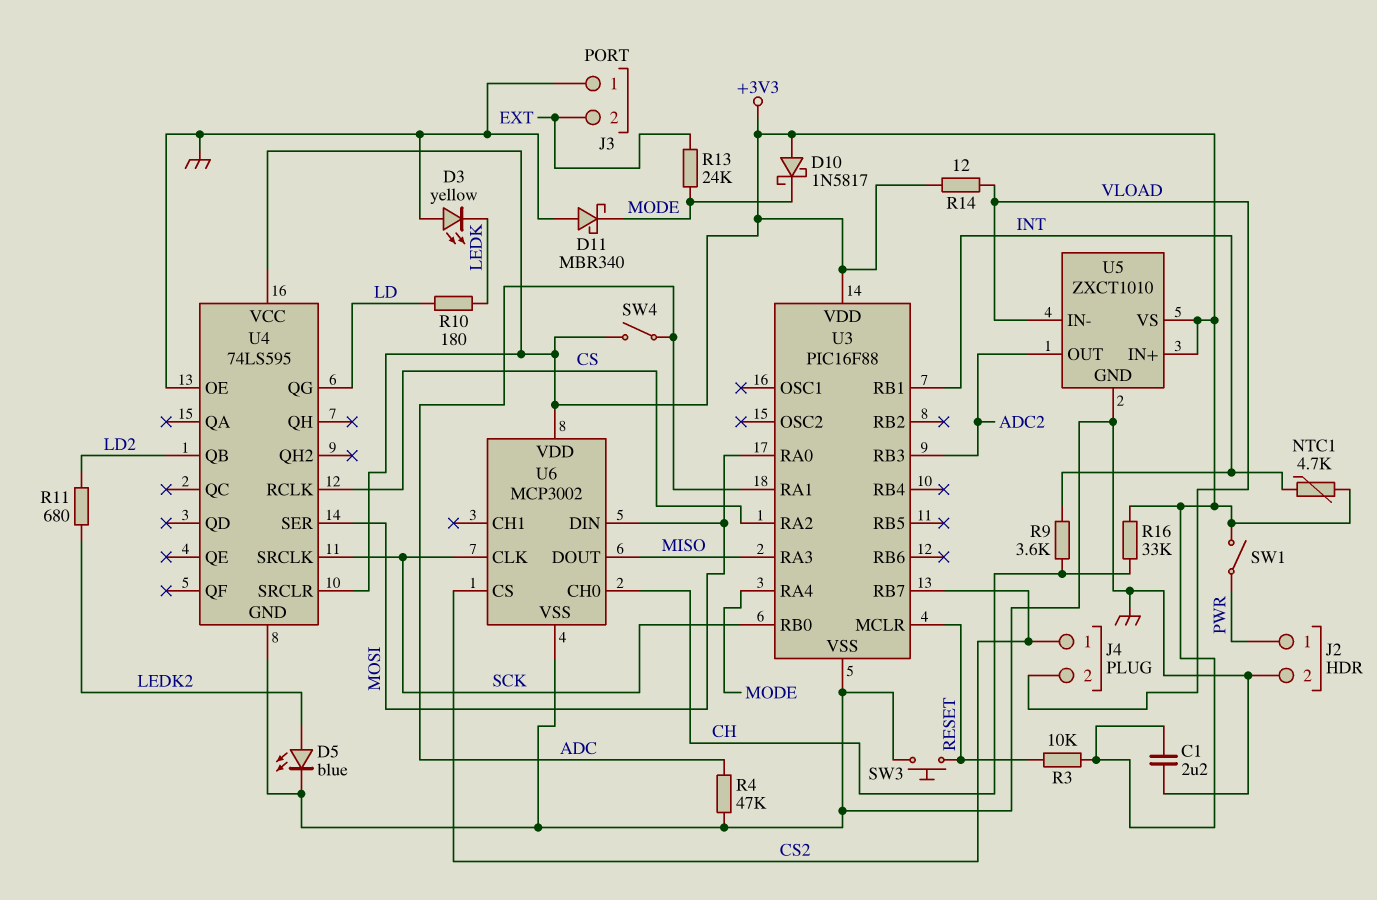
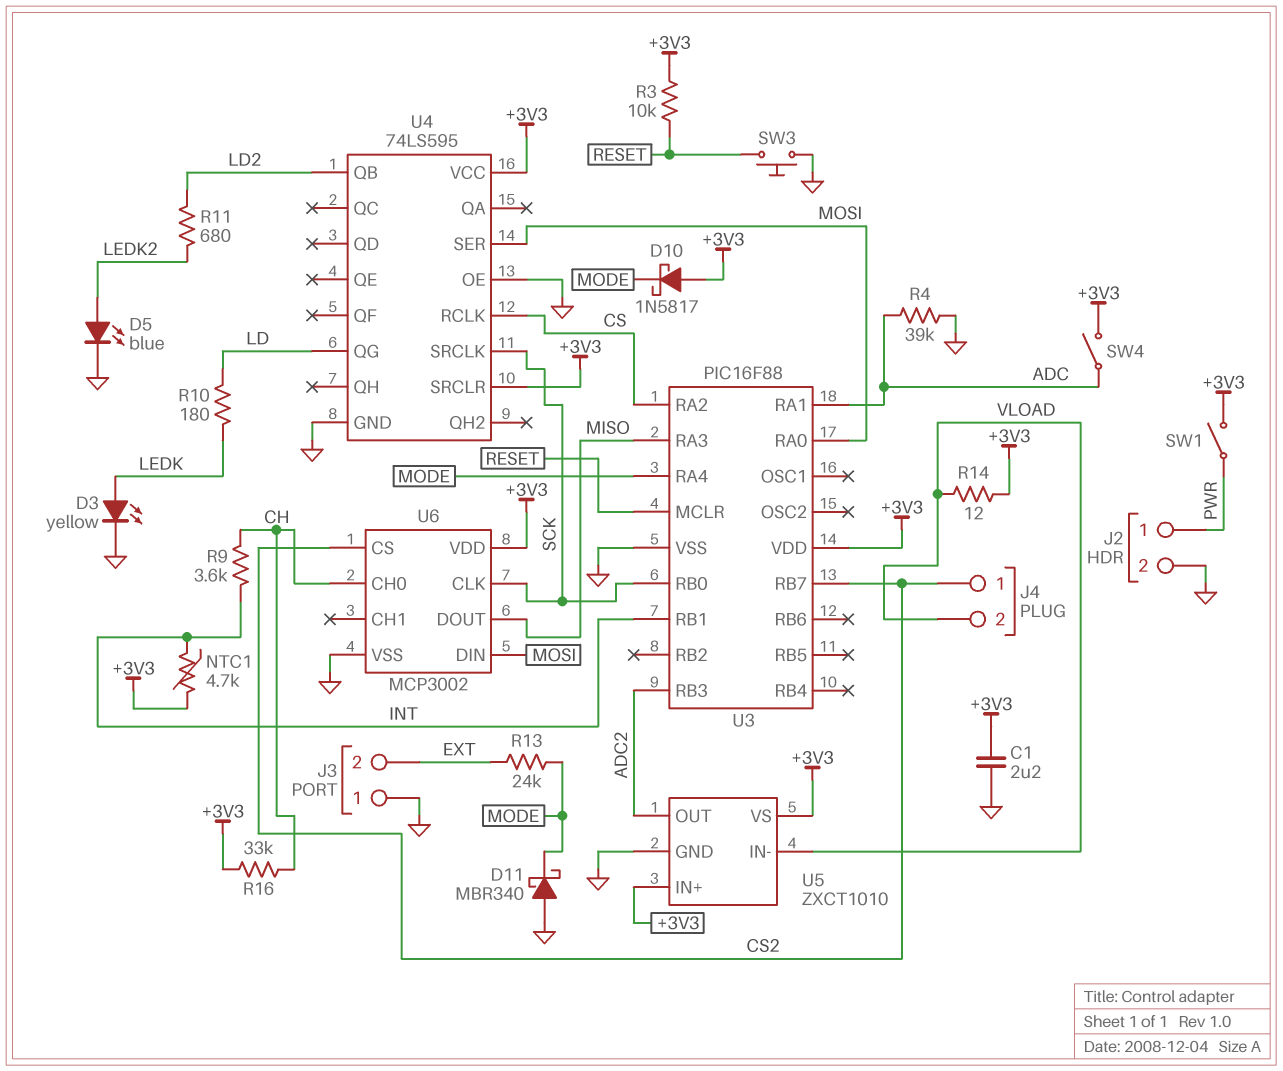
D3: LED yellow (A GND, K LEDK) -> LED yellow (A LEDK, K GND)
R4: 47k (ADC, GND) -> 39k (ADC, GND)

